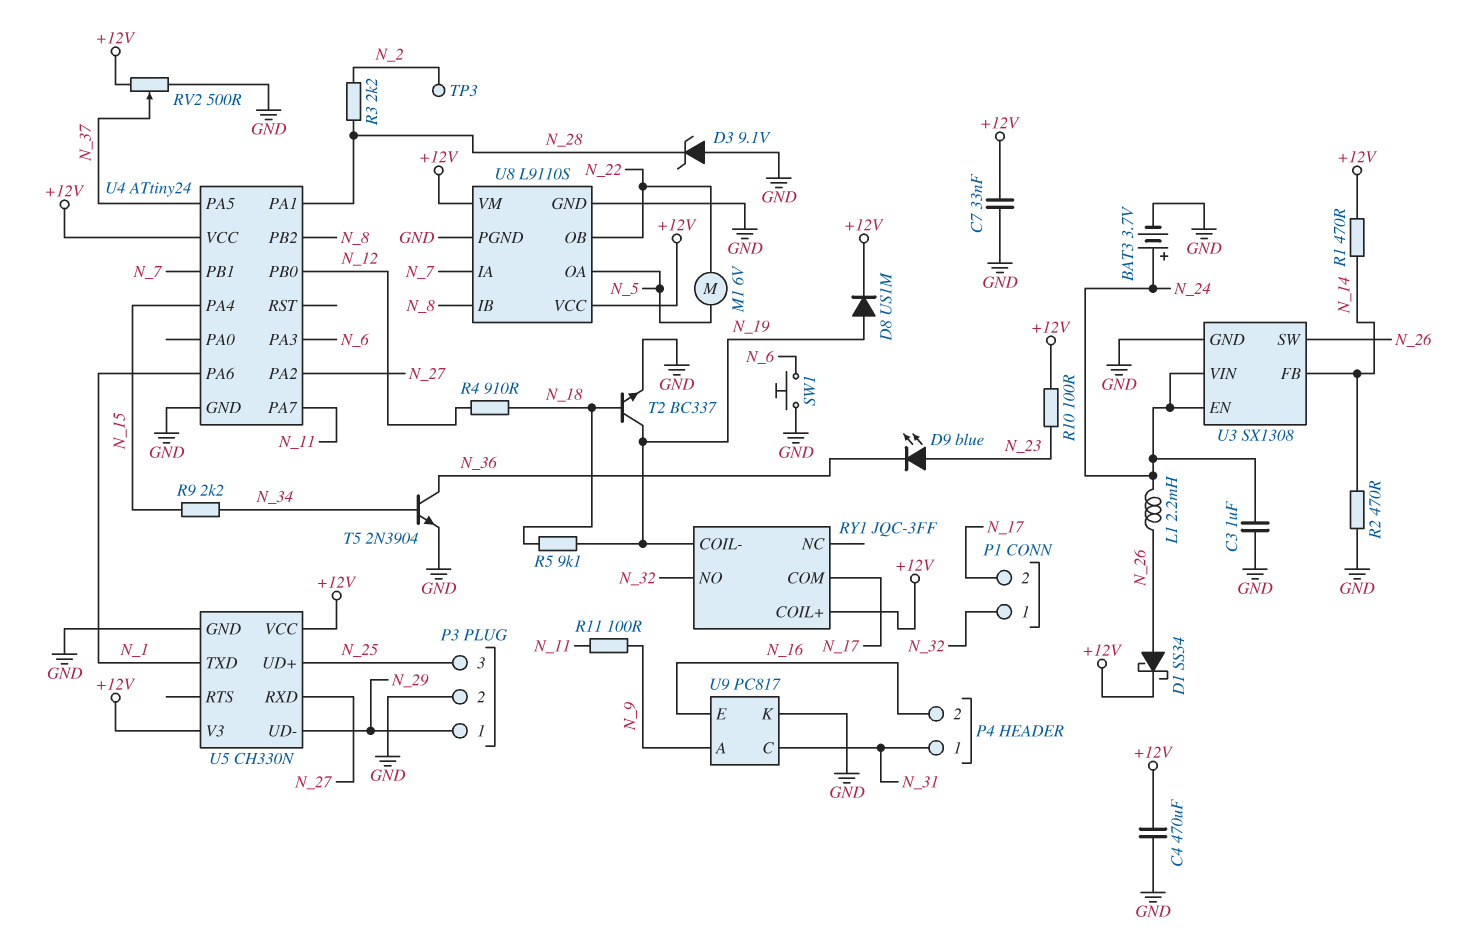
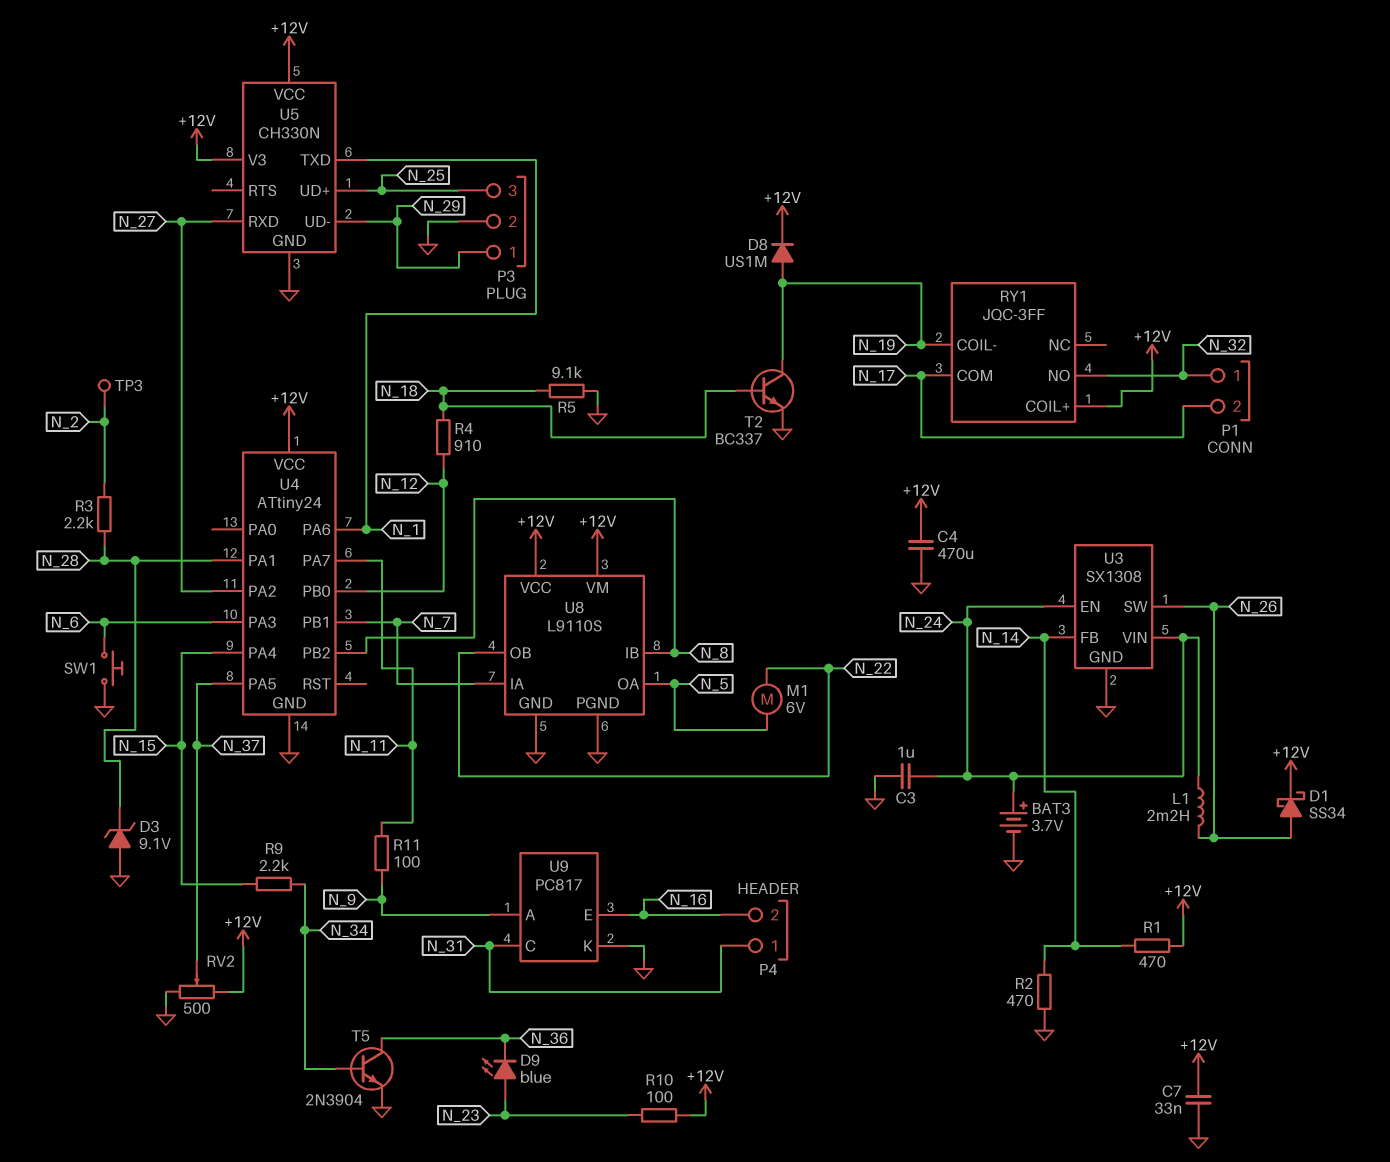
R5: 9.1k (N_18, N_19) -> 9.1k (GND, N_18)

